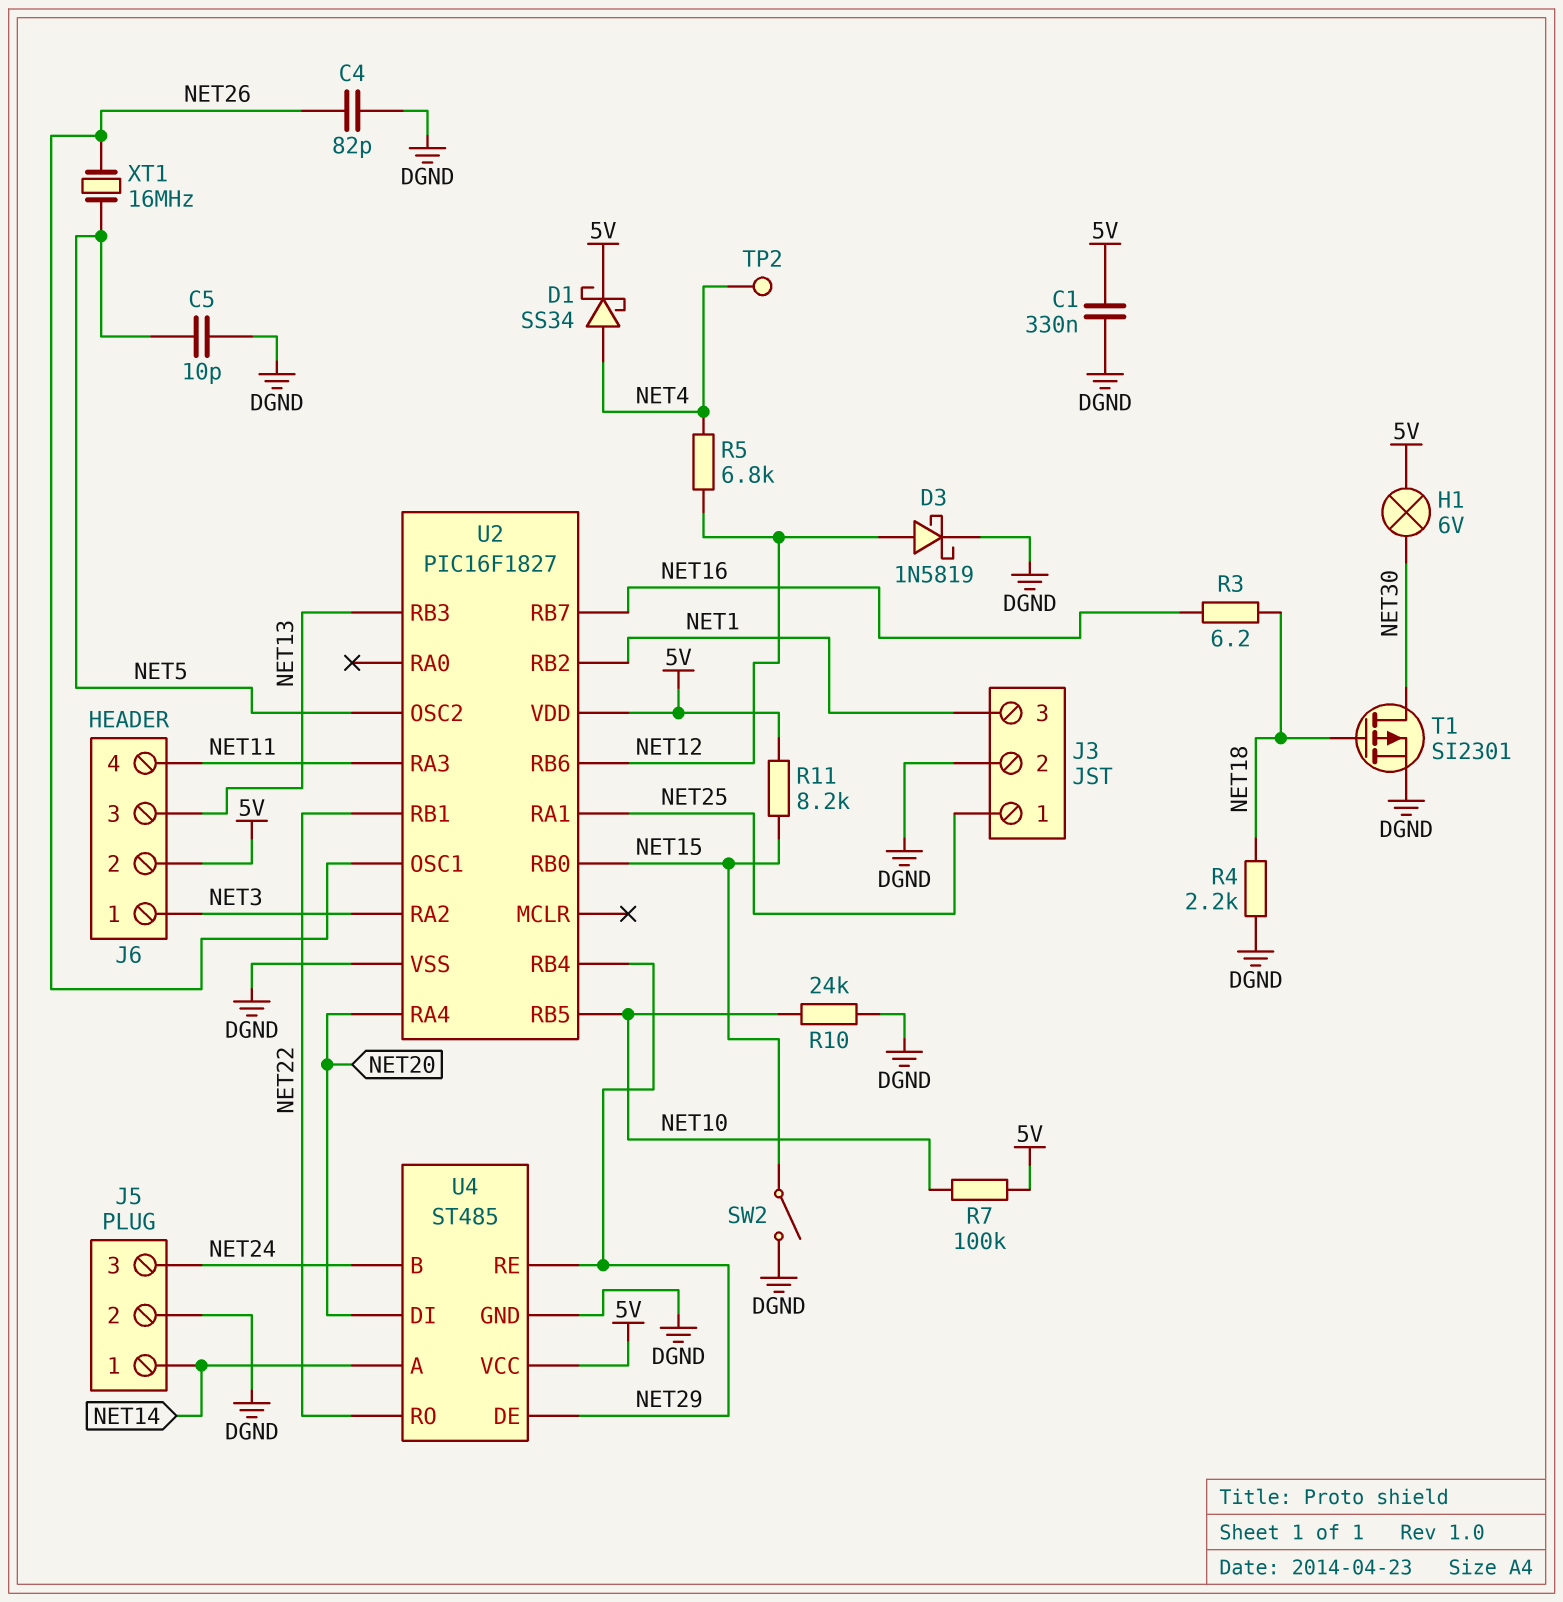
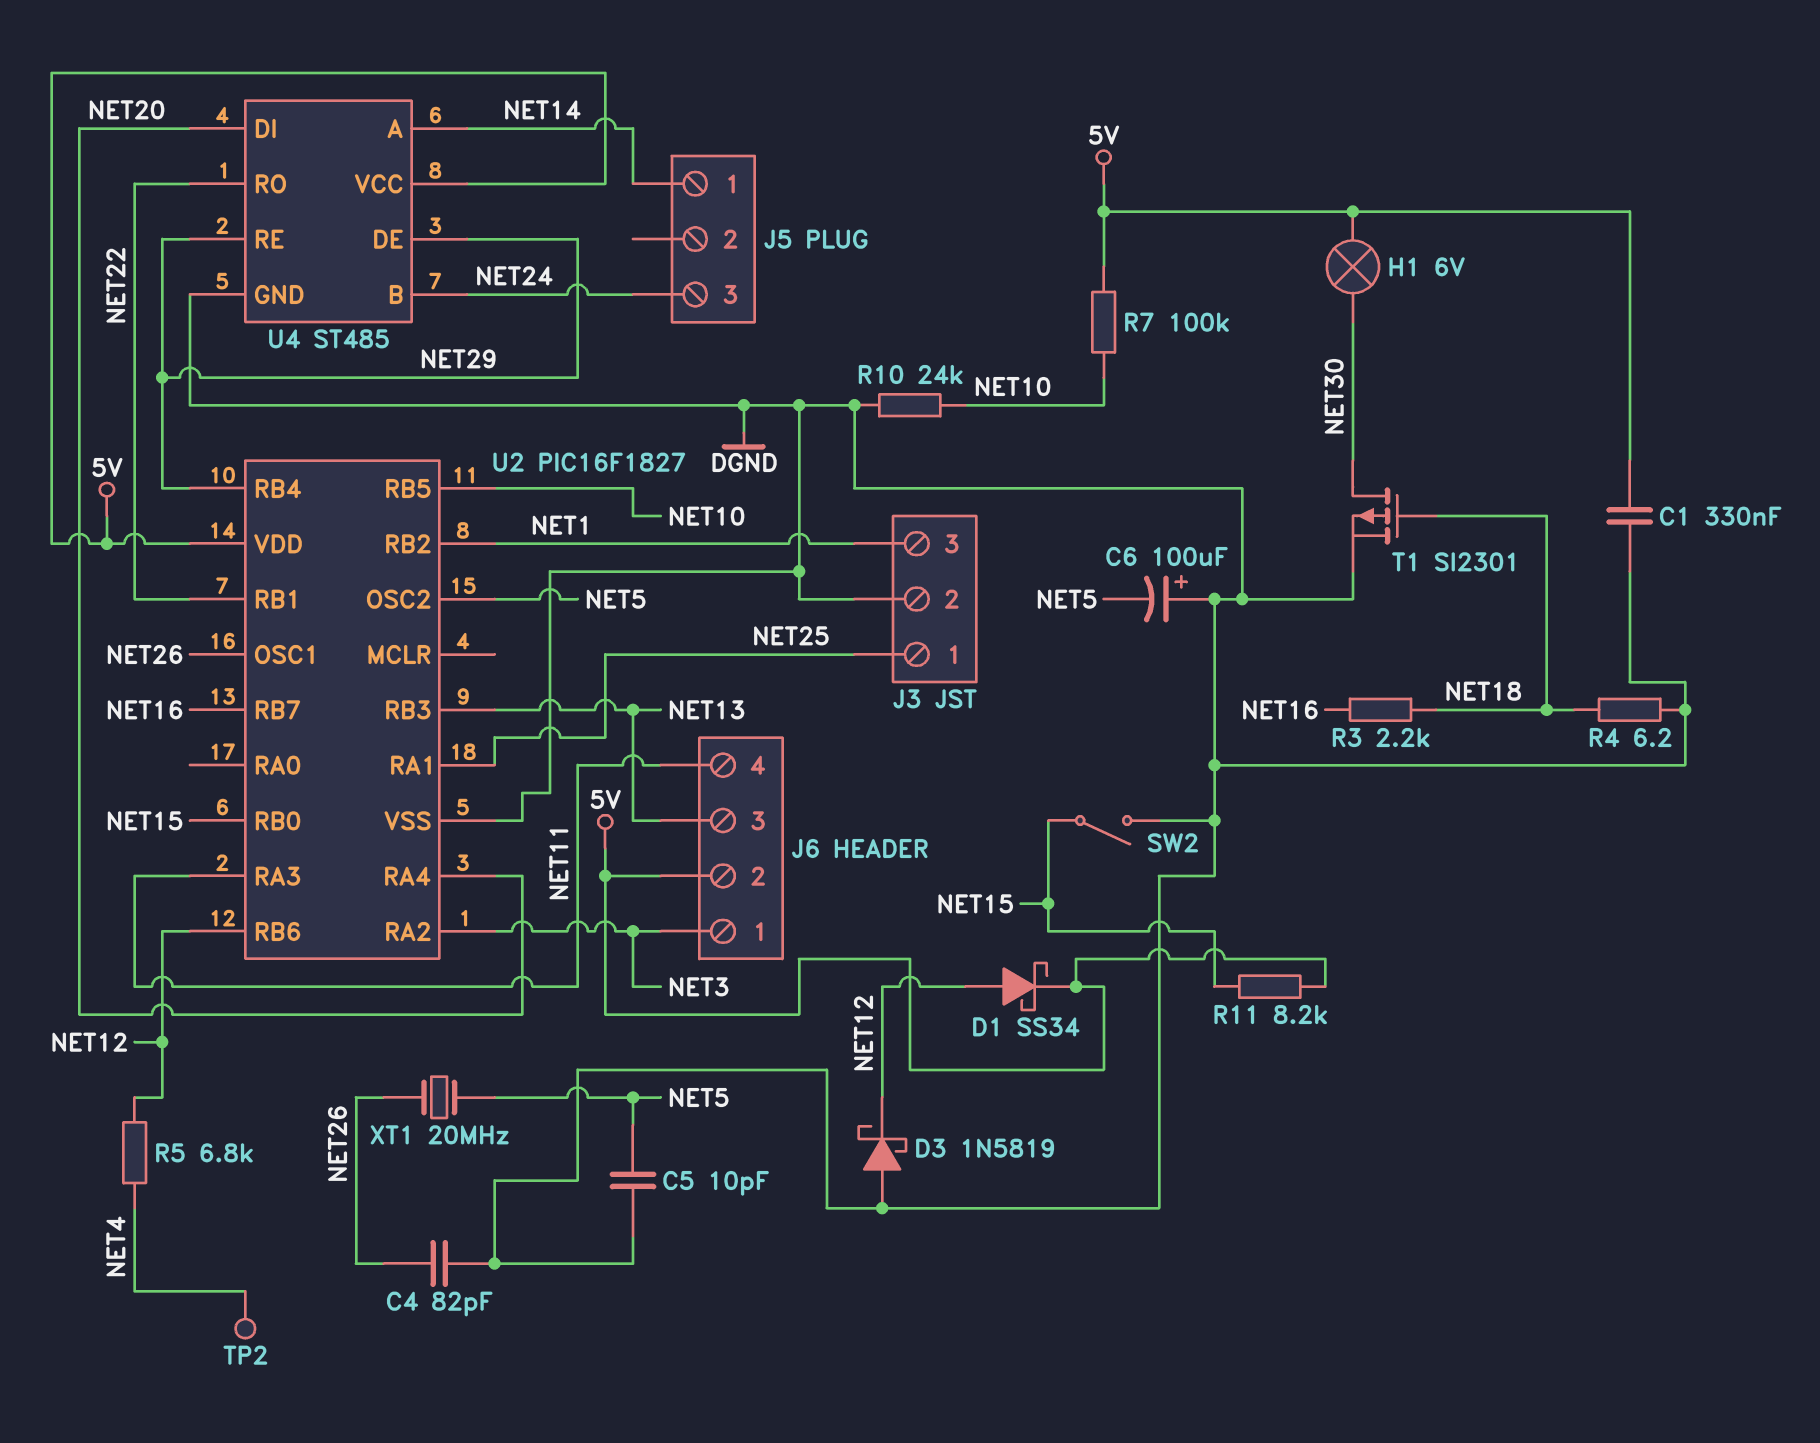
C6: none -> 100uF (plus DGND, minus NET5)
D1: schottky SS34 (A NET4, K 5V) -> schottky SS34 (A NET12, K 5V)
D3: schottky 1N5819 (A NET12, K DGND) -> schottky 1N5819 (A DGND, K NET12)
J5 pin 2: DGND -> none
R3: 6.2 (NET16, NET18) -> 2.2k (NET16, NET18)
R4: 2.2k (DGND, NET18) -> 6.2 (DGND, NET18)
XT1: 16MHz (NET5, NET26) -> 20MHz (NET5, NET26)

